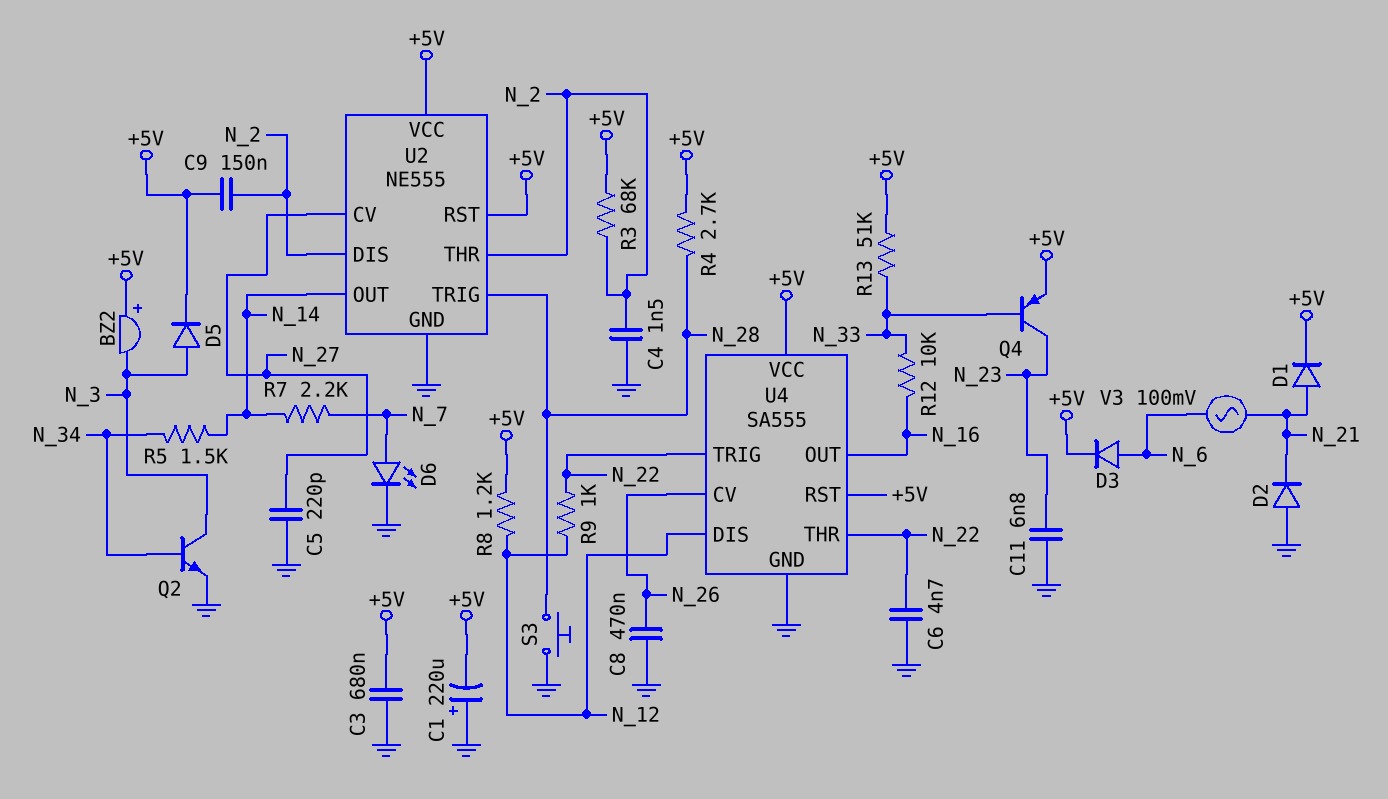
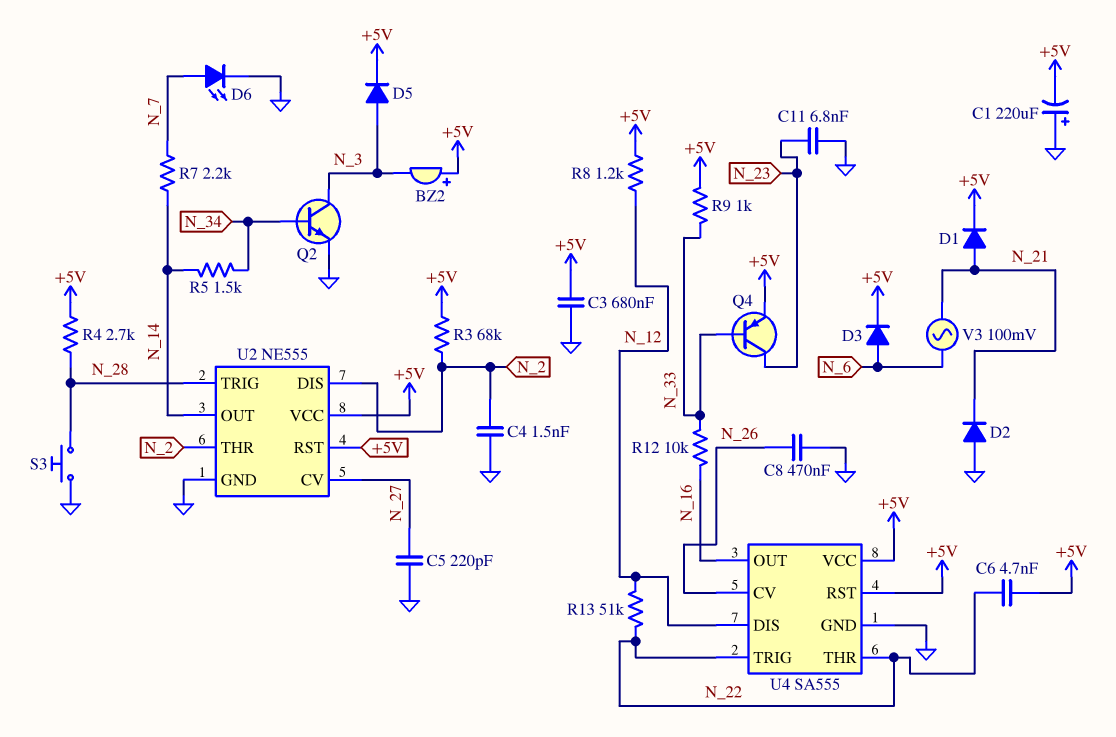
C6: 4.7nF (GND, N_22) -> 4.7nF (+5V, N_22)
C9: 150nF (+5V, N_2) -> none
R9: 1k (N_12, N_22) -> 1k (+5V, N_33)
R13: 51k (+5V, N_33) -> 51k (N_12, N_22)

